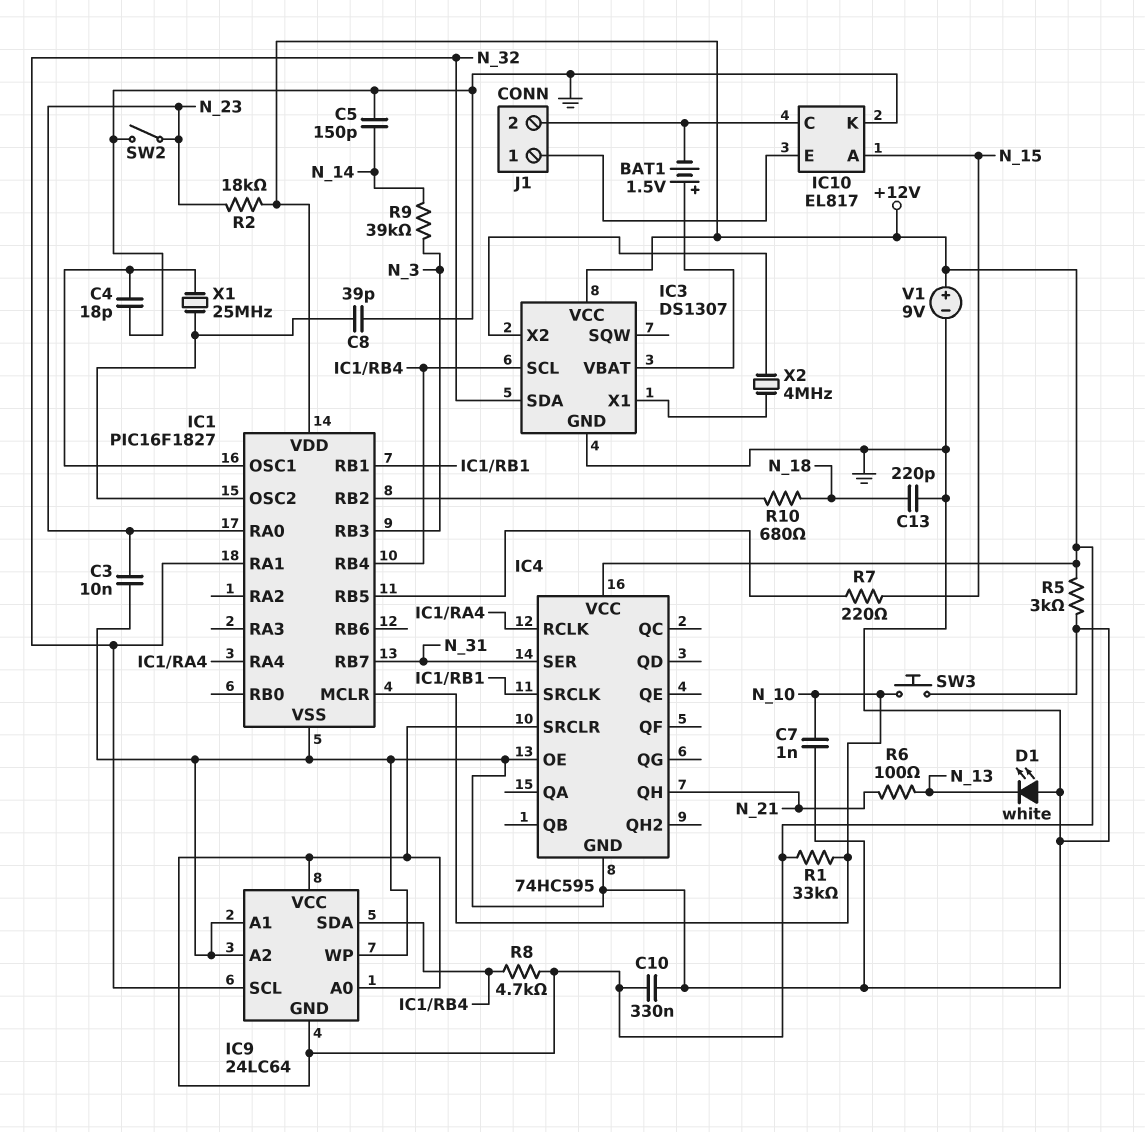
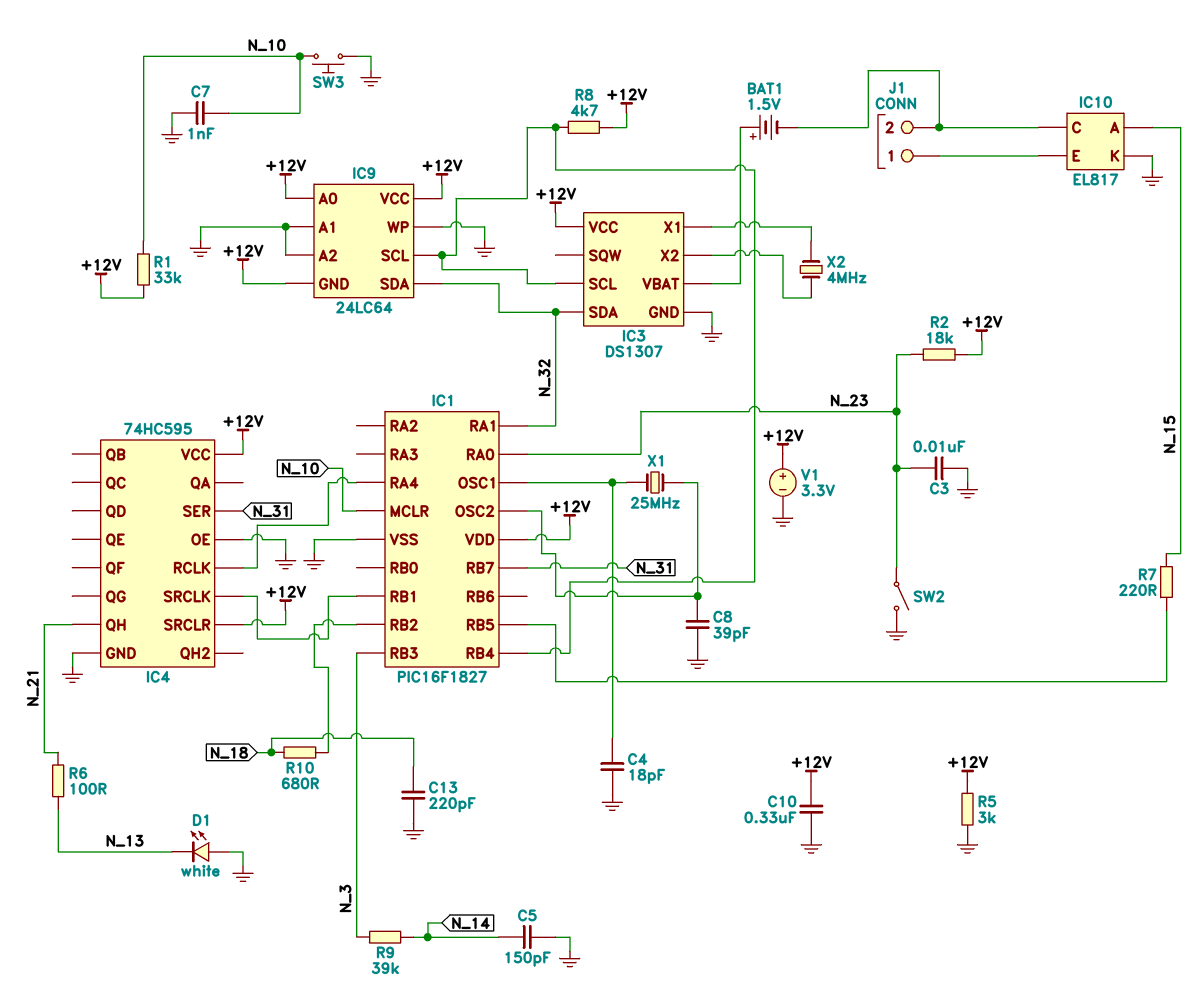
IC9 pin SCL: N_32 -> IC1/RB4
IC9 pin SDA: IC1/RB4 -> N_32
V1: 9V (plus +12V, minus GND) -> 3.3V (plus +12V, minus GND)

